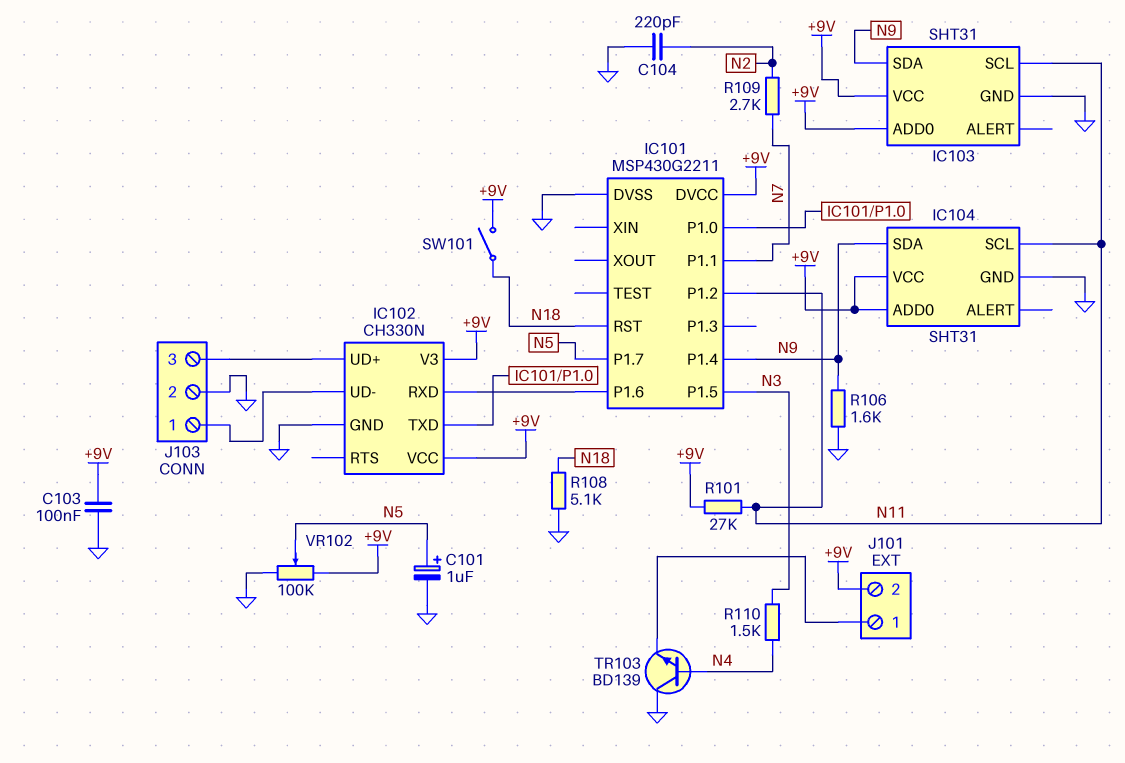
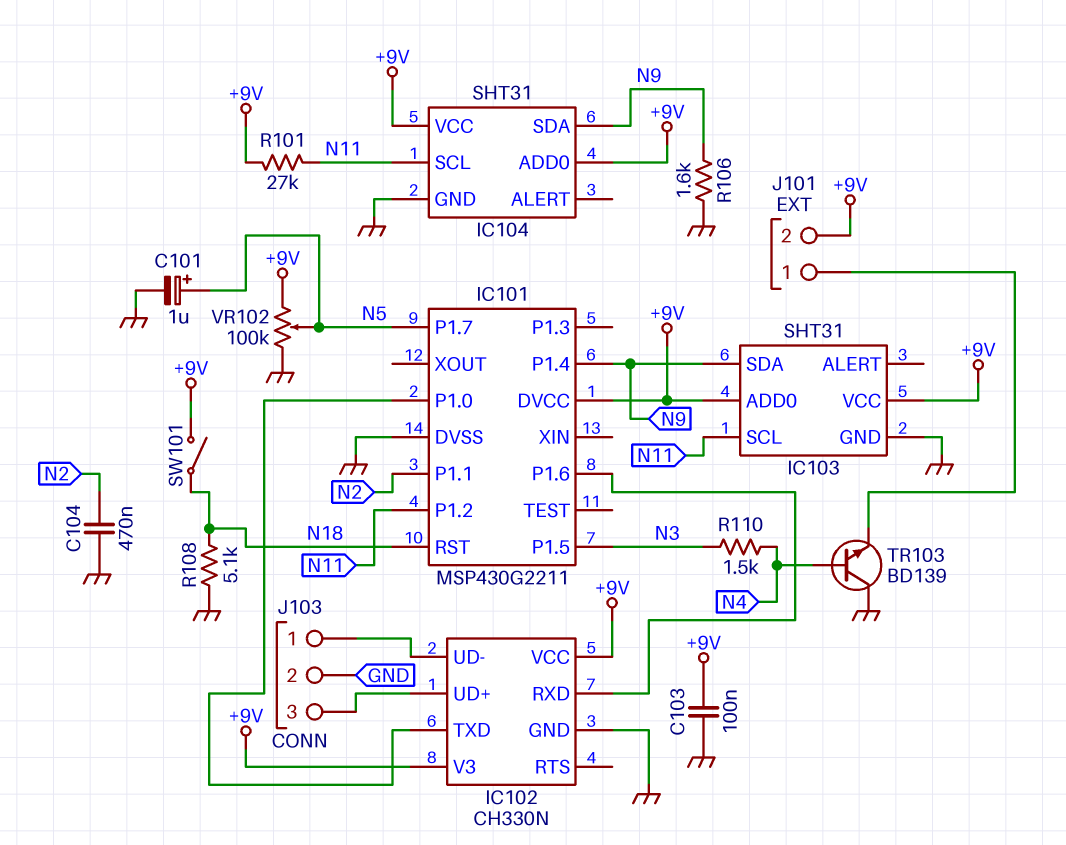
C104: 220pF (GND, N2) -> 470nF (GND, N2)
IC101 pin P1.1: N7 -> N2
R109: 2.7k (N2, N7) -> none

